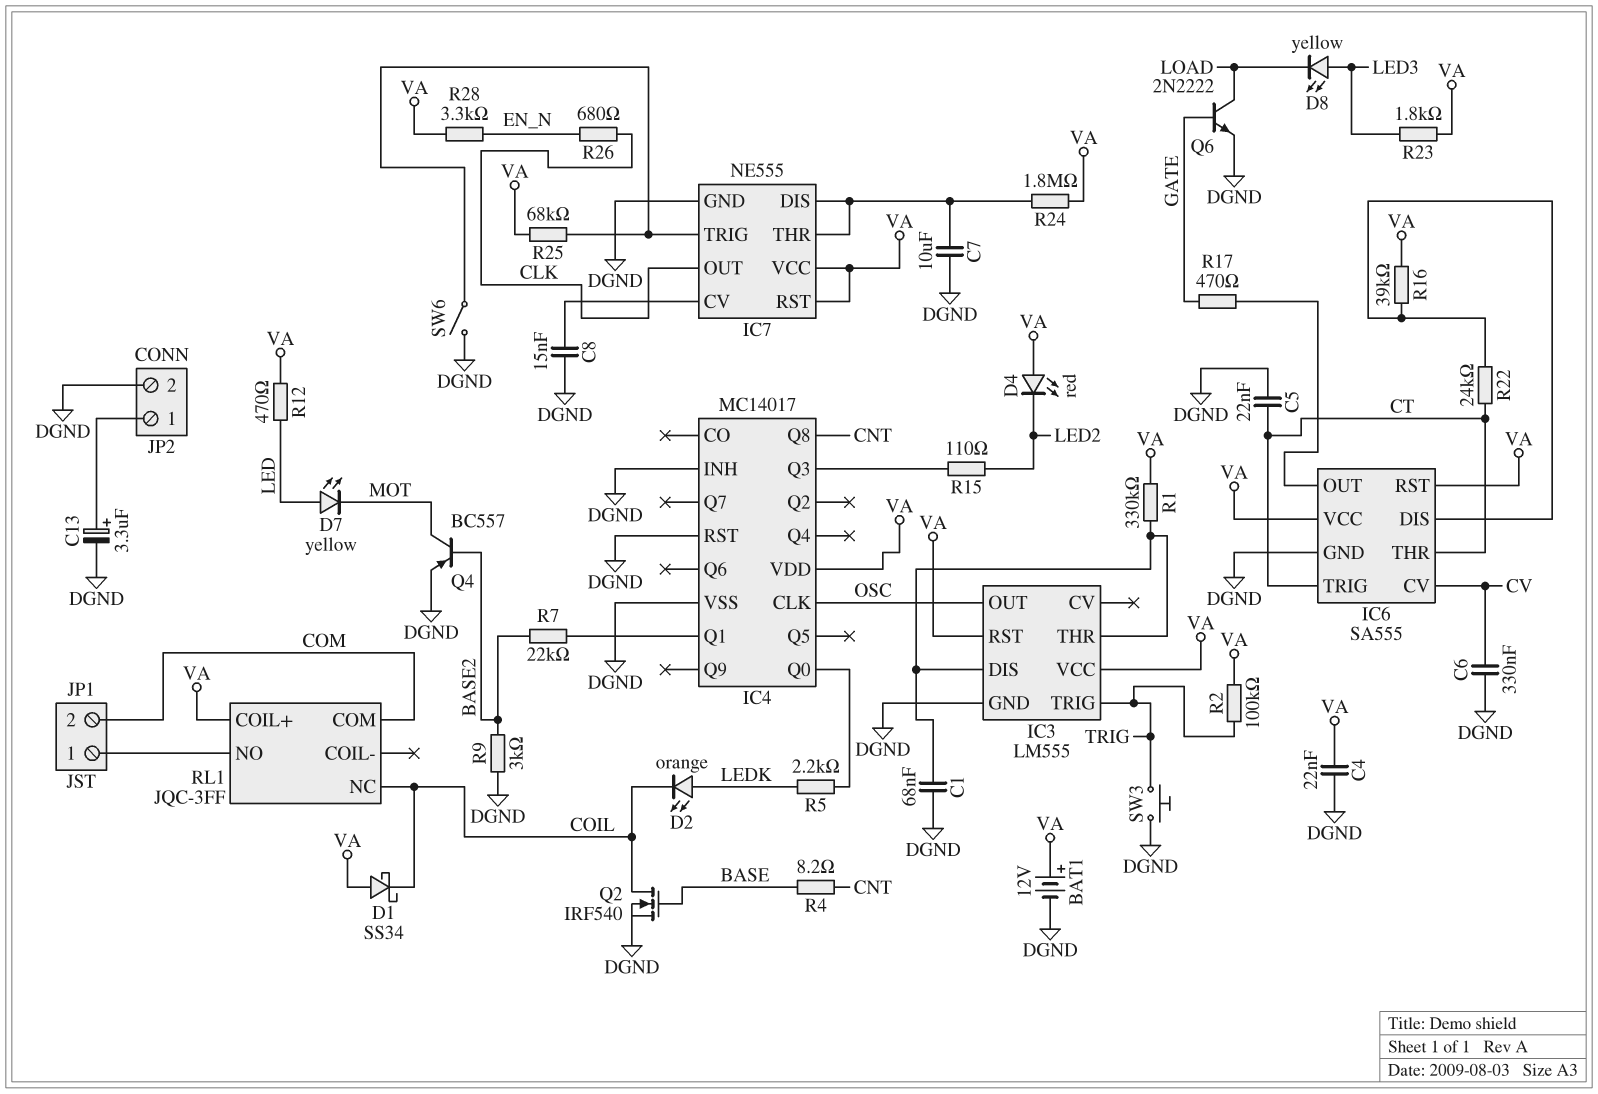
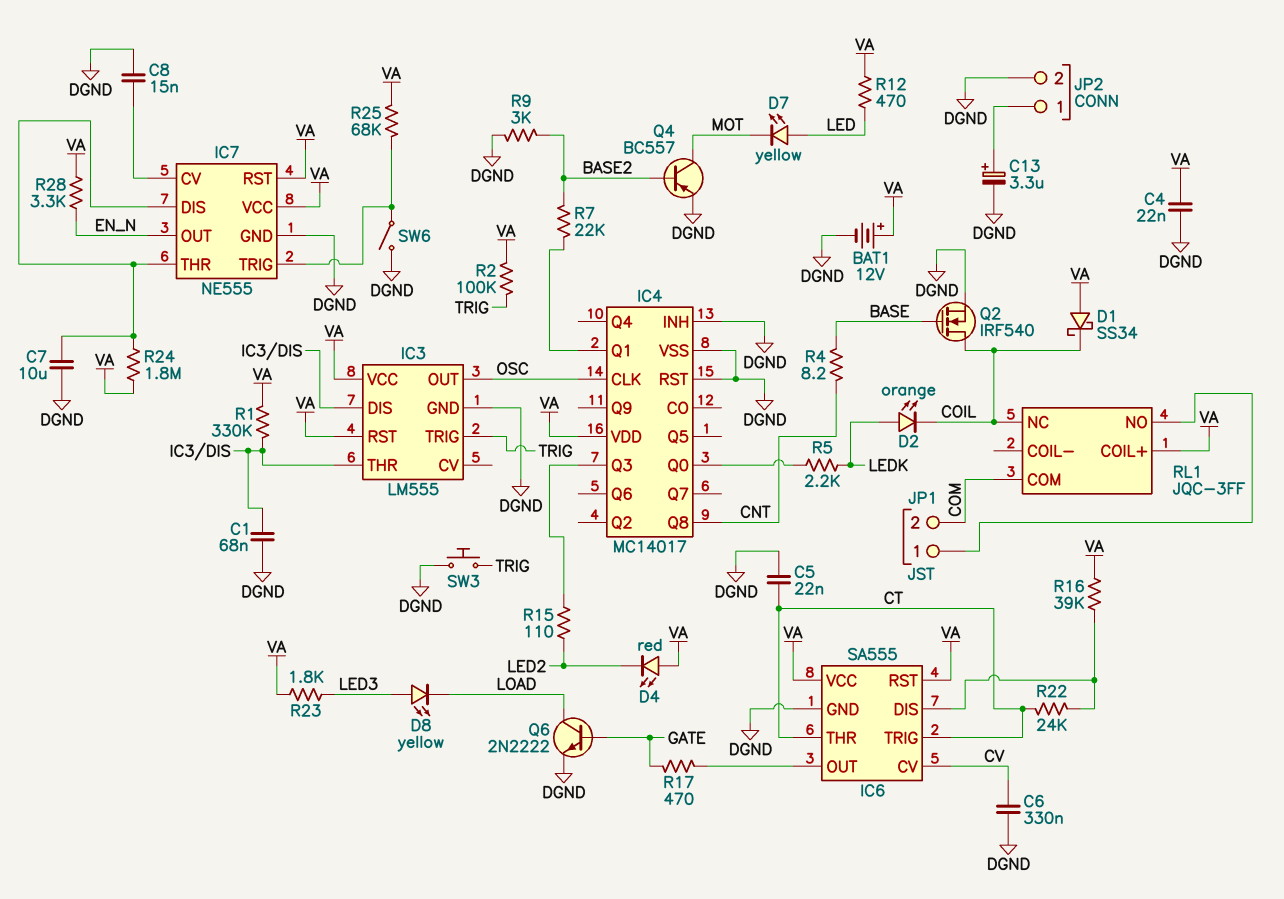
IC7 pin OUT: CLK -> EN_N
R26: 680 (CLK, EN_N) -> none

